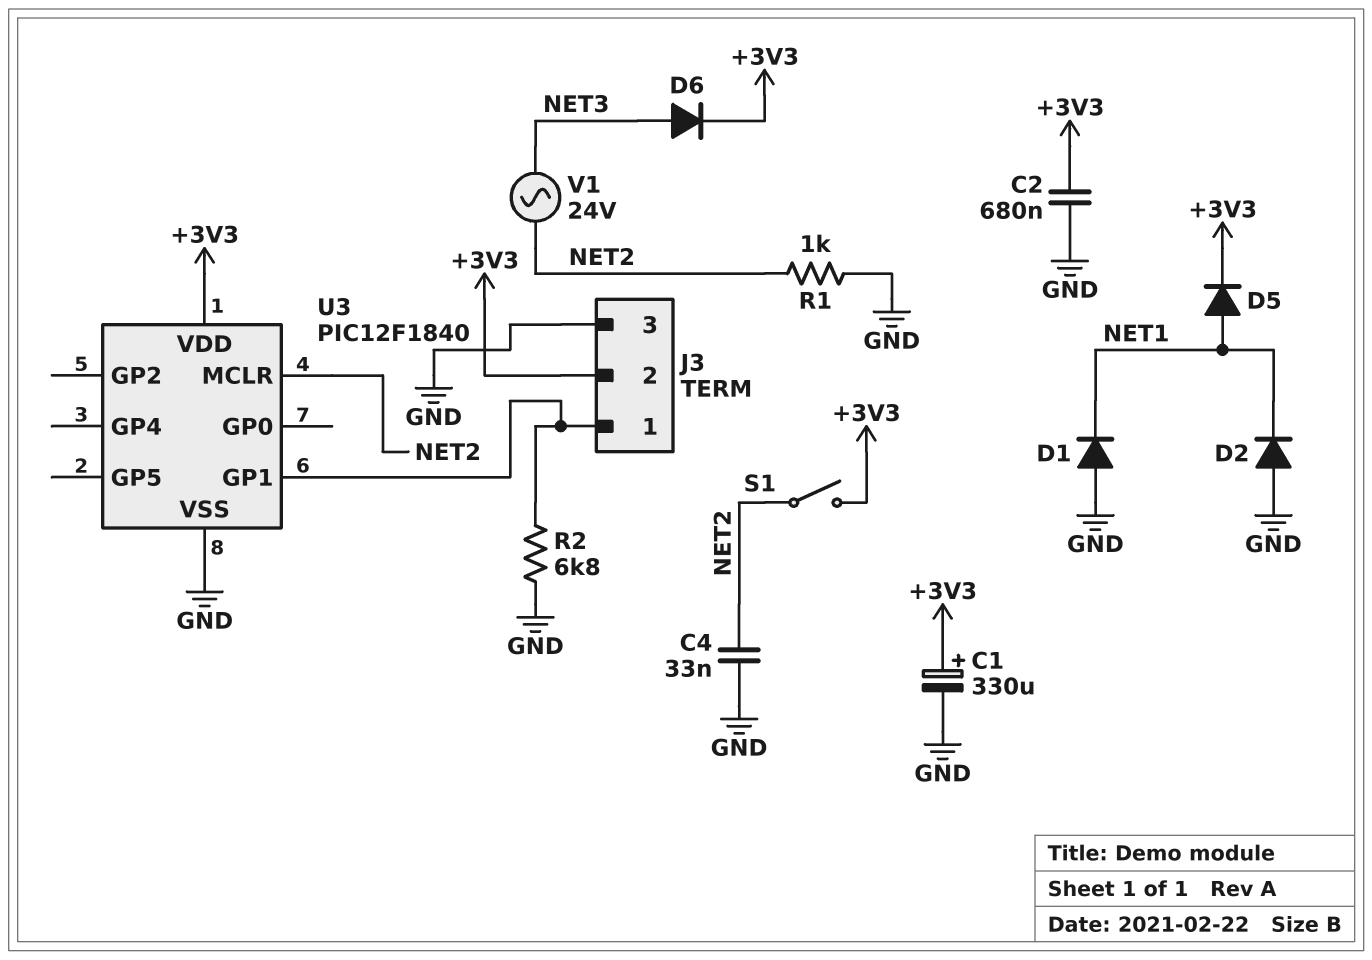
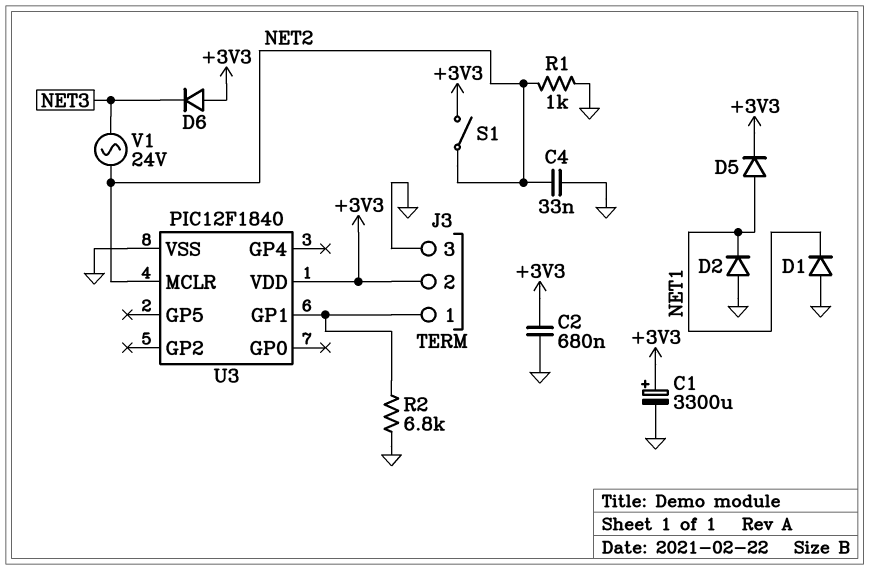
C1: 330uF (plus +3V3, minus GND) -> 3300uF (plus +3V3, minus GND)
D6: diode (A NET3, K +3V3) -> diode (A +3V3, K NET3)

